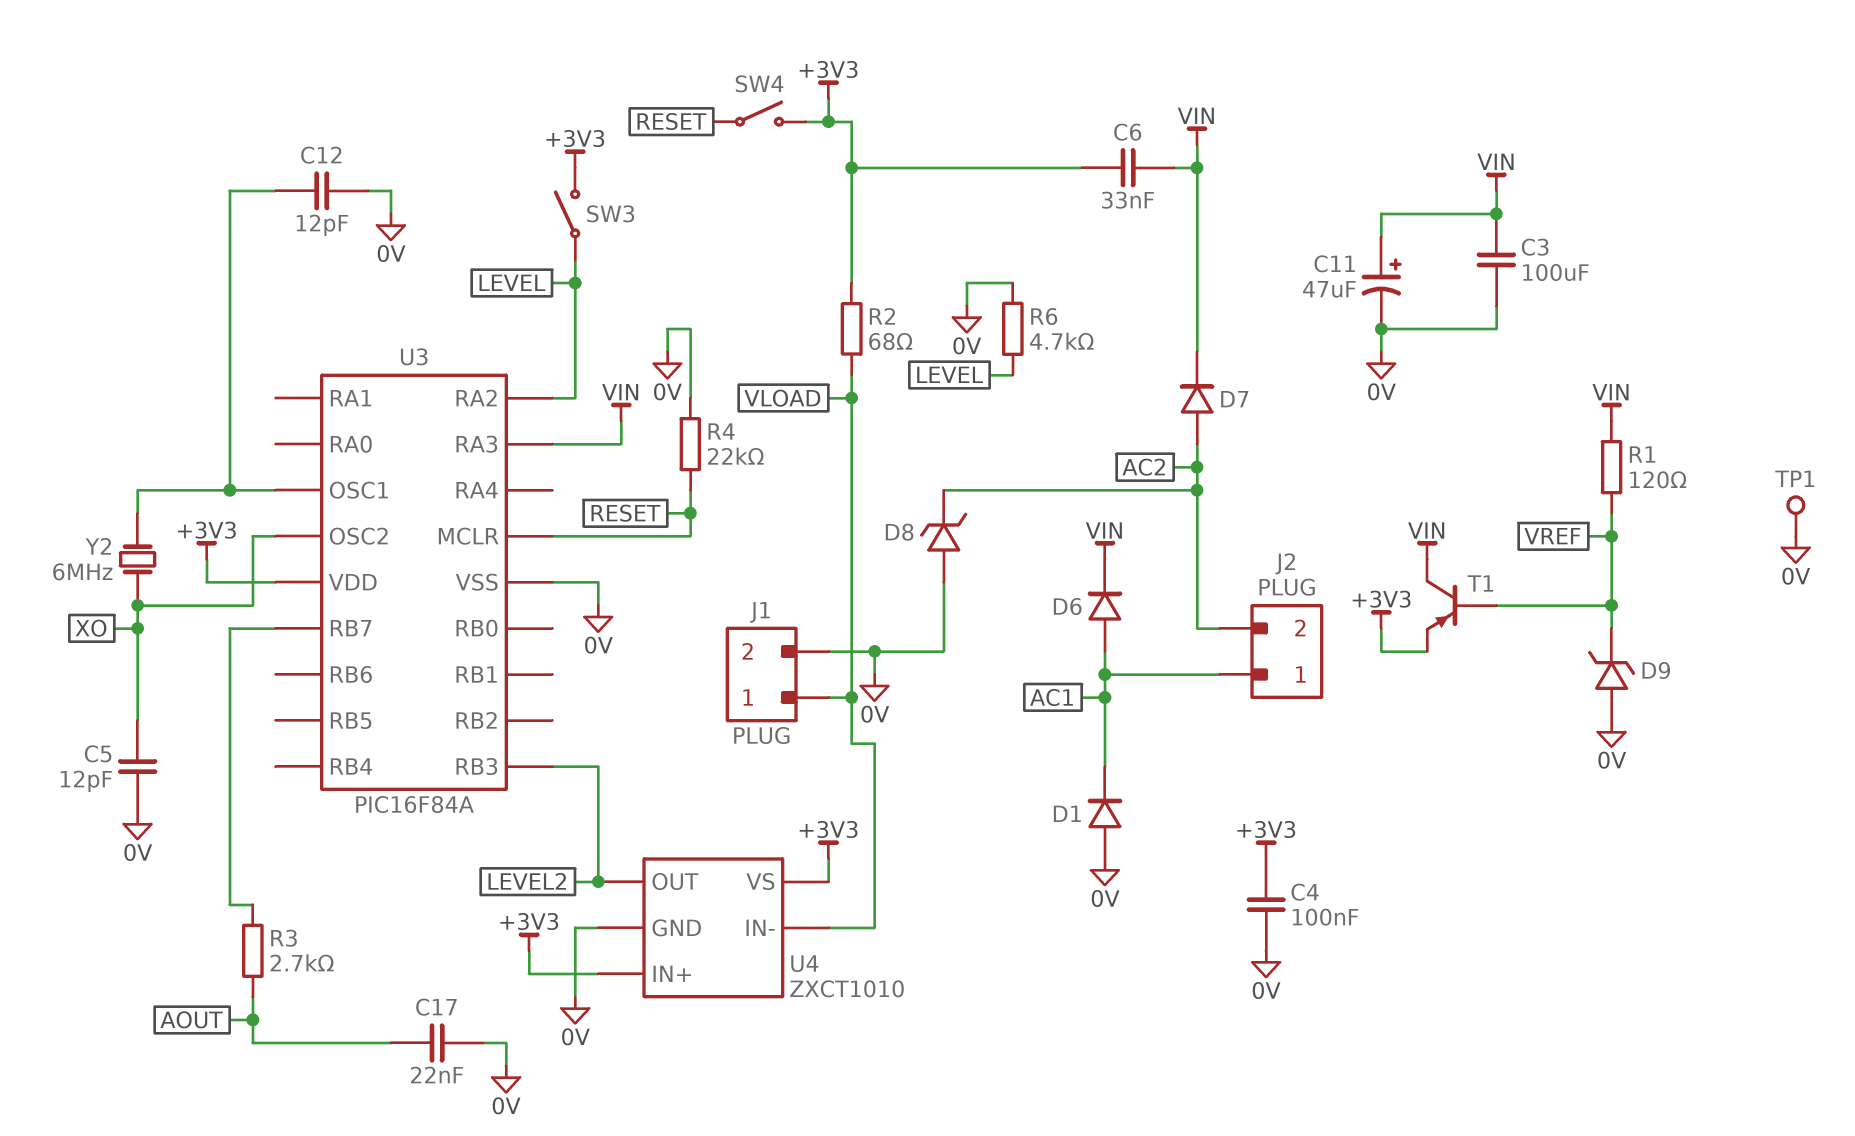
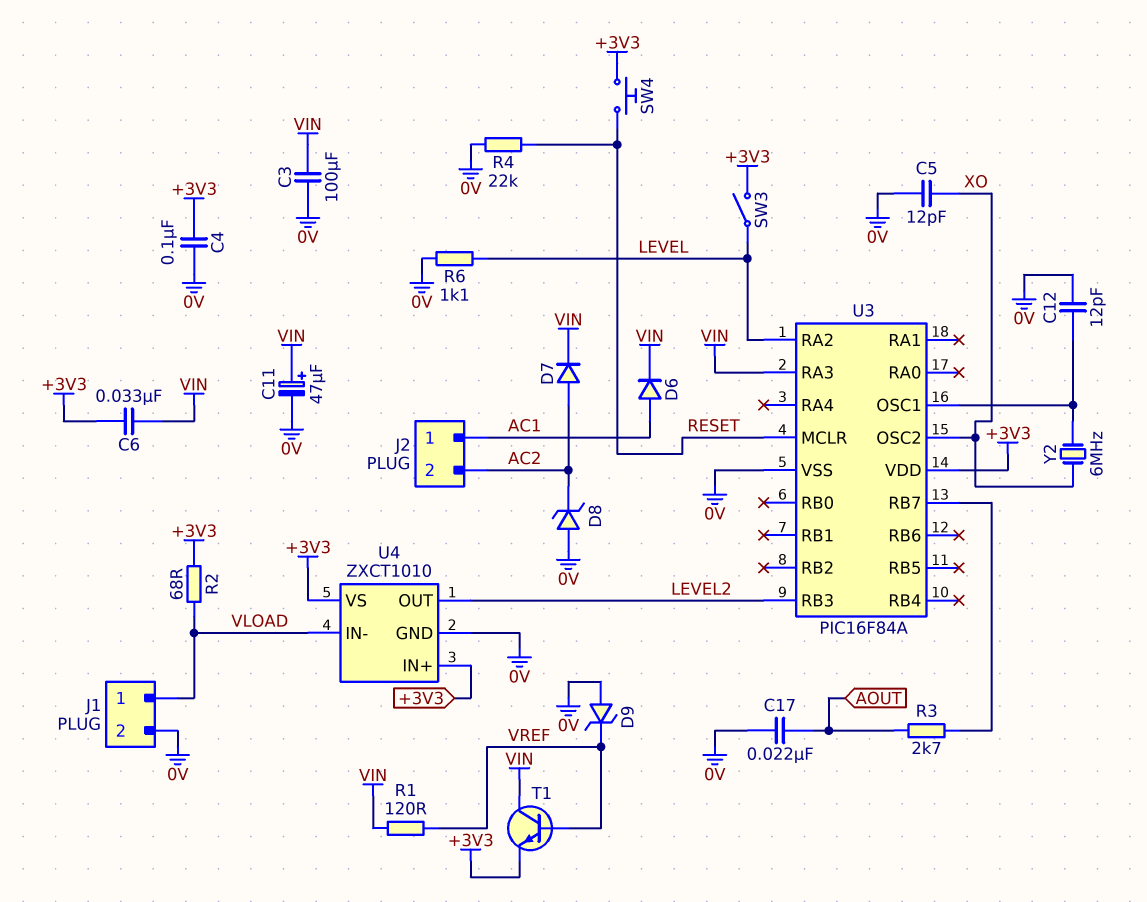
D1: diode (A 0V, K AC1) -> none
R6: 4.7k (0V, LEVEL) -> 1.1k (0V, LEVEL)
SW4: switch (+3V3, RESET) -> button (+3V3, RESET)
T1: PNP (B VREF, C VIN, E +3V3) -> NPN (B VREF, C VIN, E +3V3)
TP1: test point (0V) -> none

